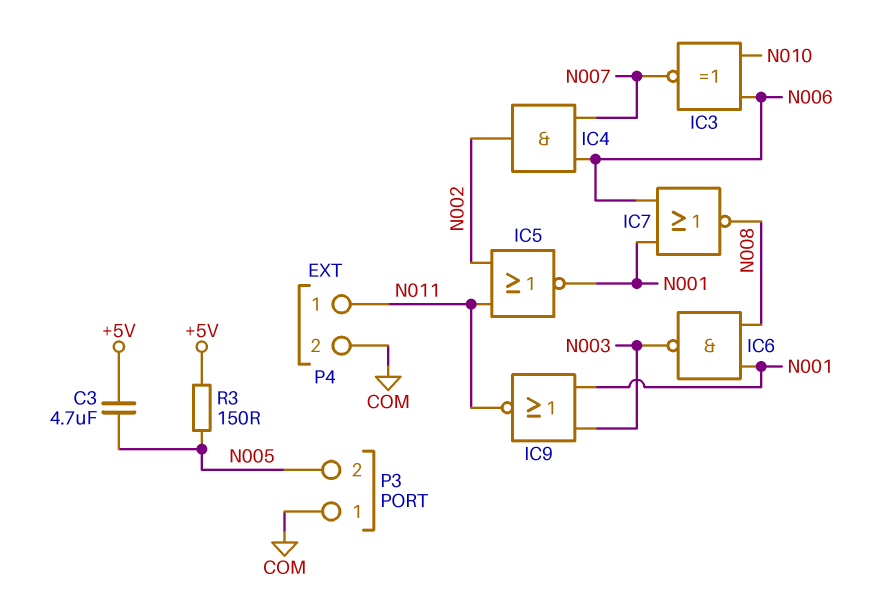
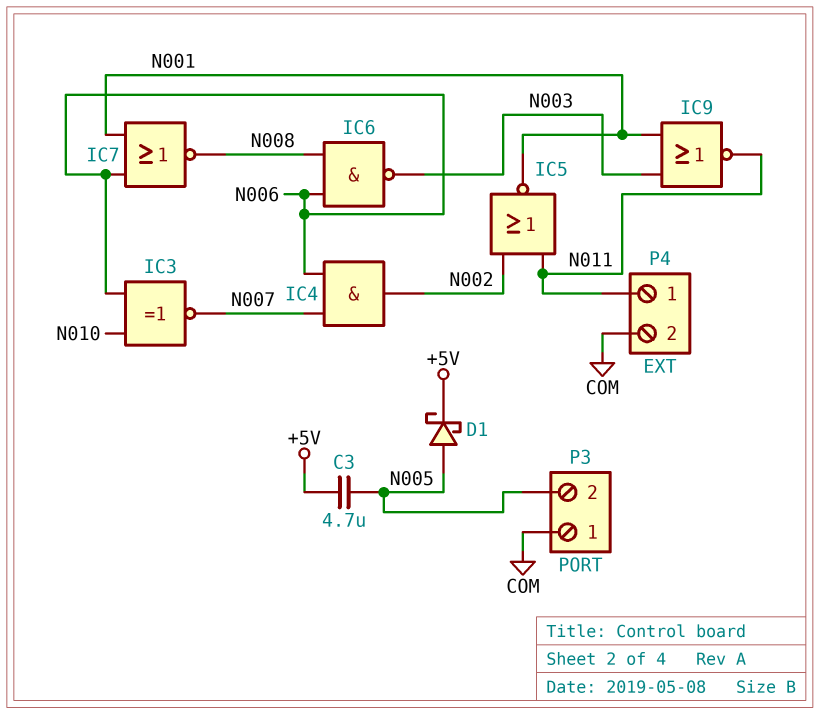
D1: none -> schottky (A N005, K +5V)
IC6: NAND (in N001, in N008, out N003) -> NAND (in N006, in N008, out N003)
R3: 150 (+5V, N005) -> none

